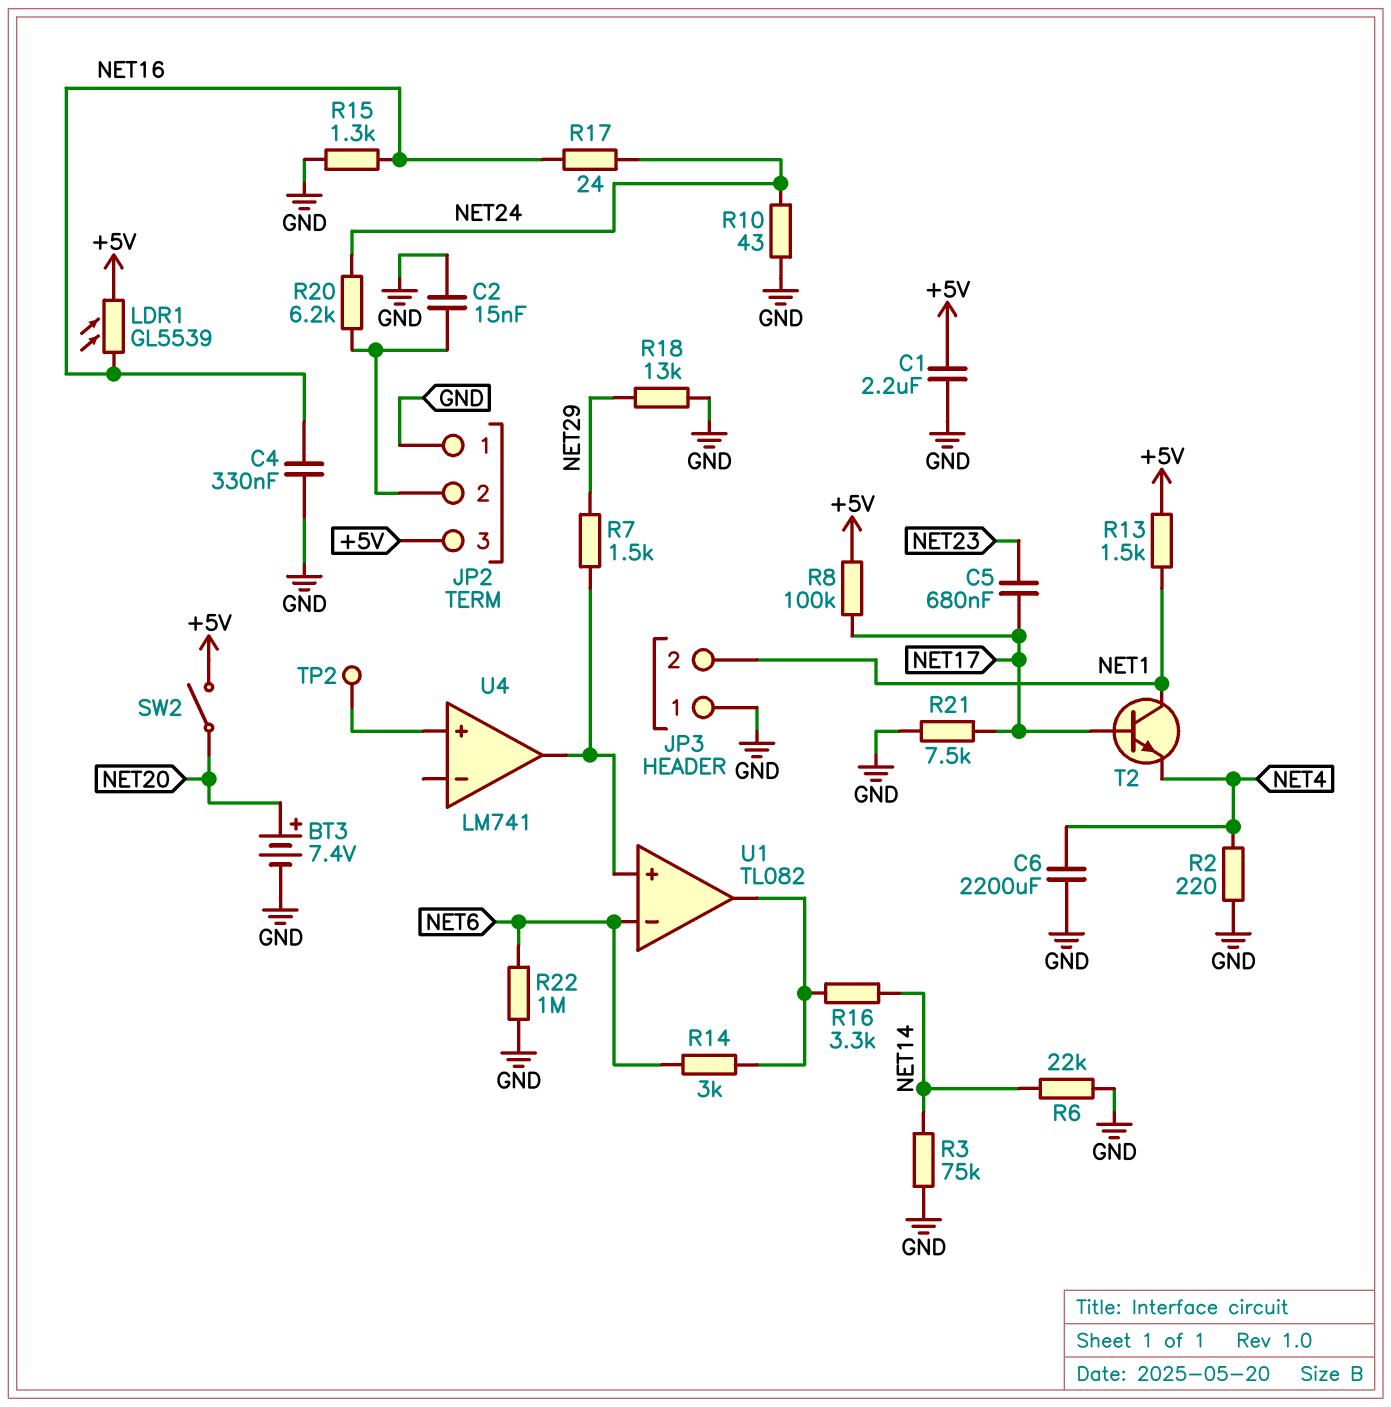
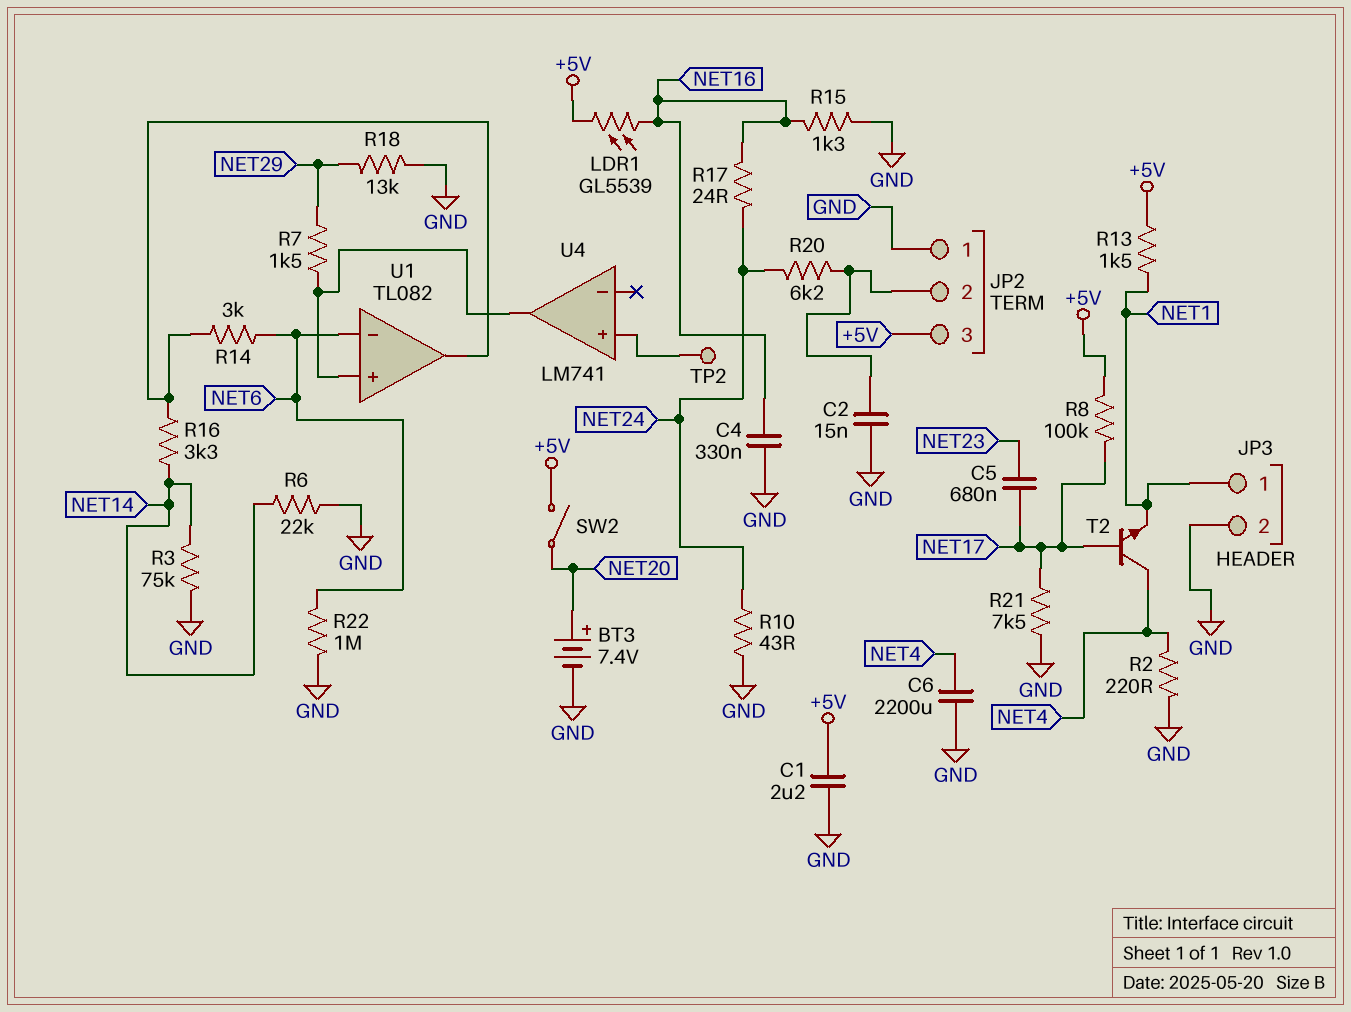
JP3 pin 1: GND -> NET1
JP3 pin 2: NET1 -> GND
T2: NPN (B NET17, C NET1, E NET4) -> NPN (B NET17, C NET4, E NET1)

